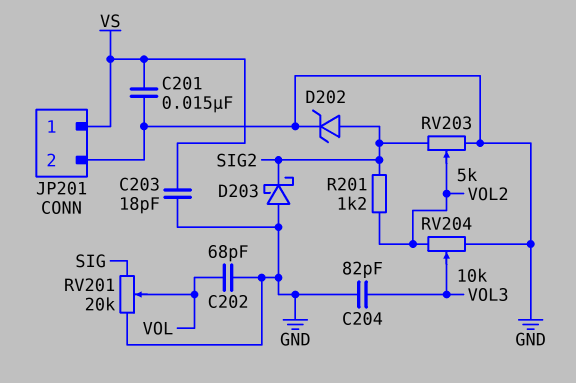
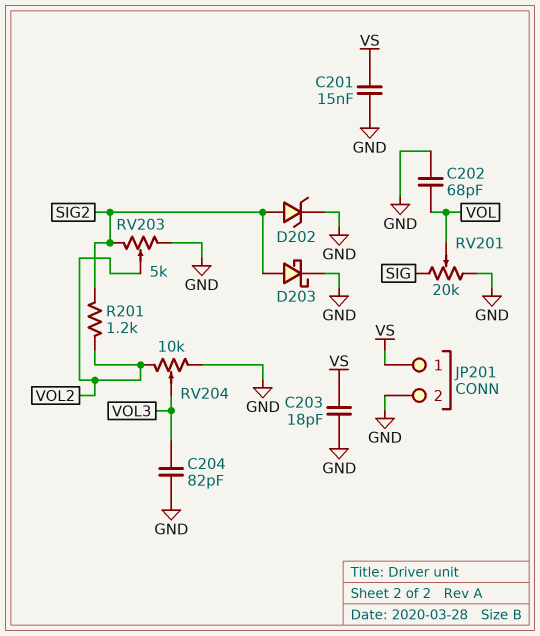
D203: schottky (A GND, K SIG2) -> schottky (A SIG2, K GND)

